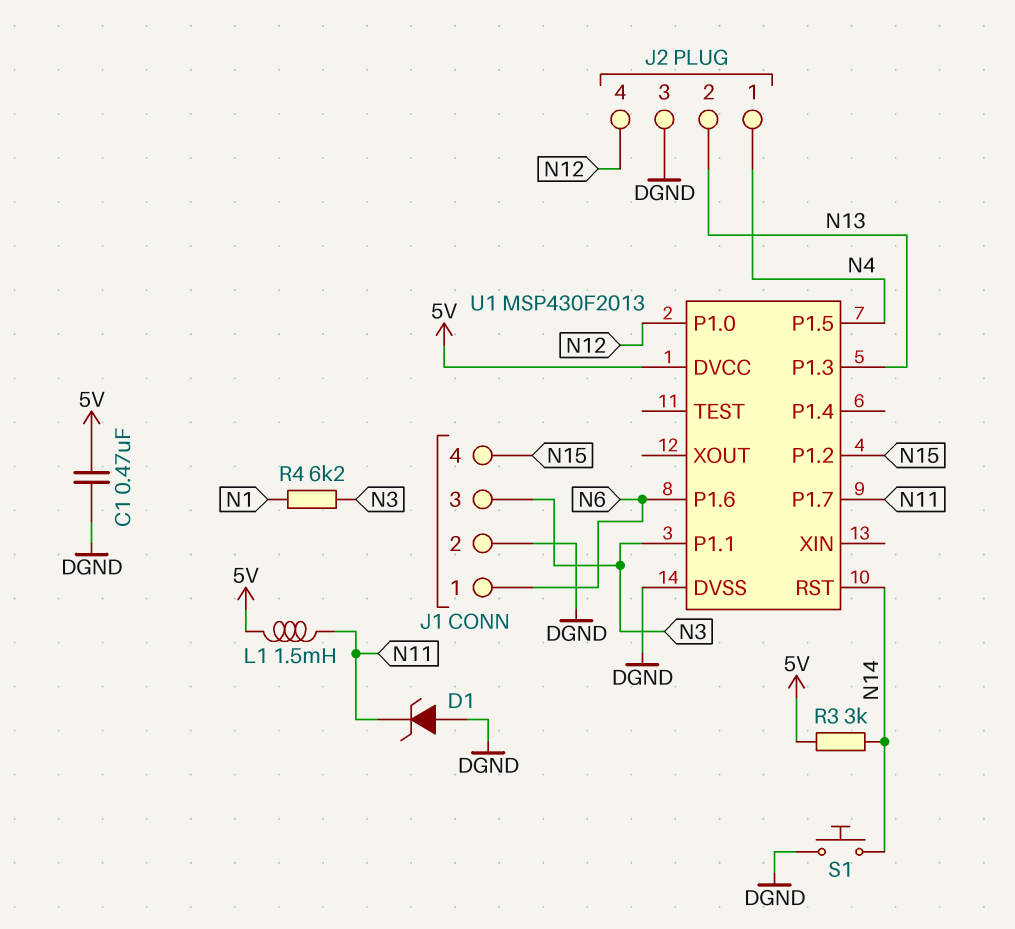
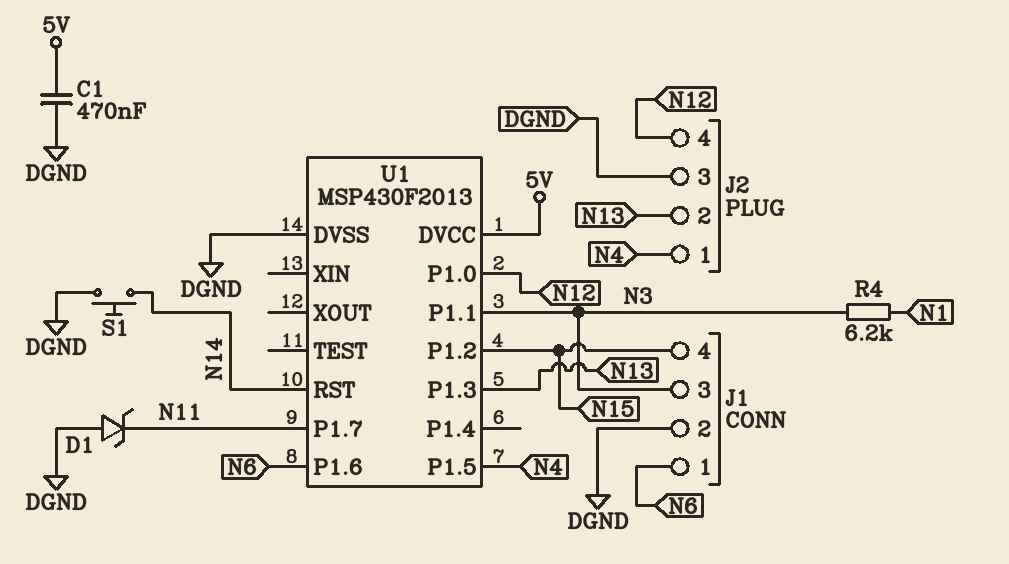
L1: 1.5mH (5V, N11) -> none
R3: 3k (5V, N14) -> none

